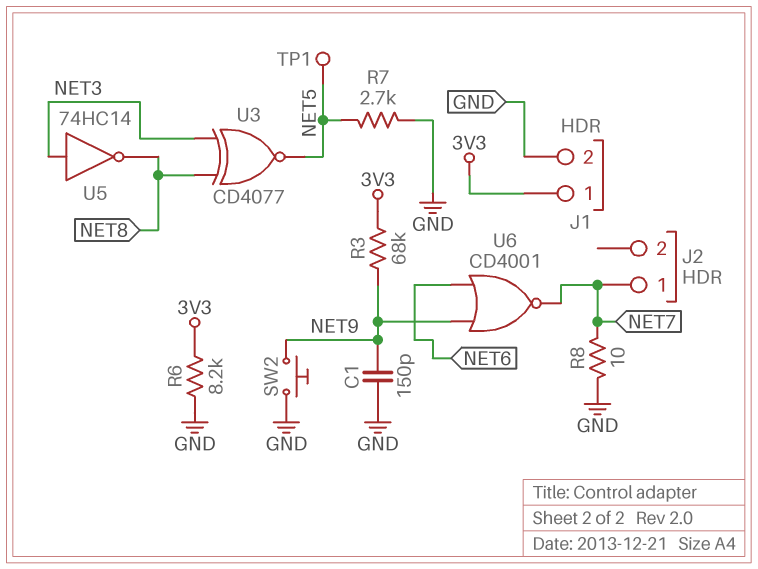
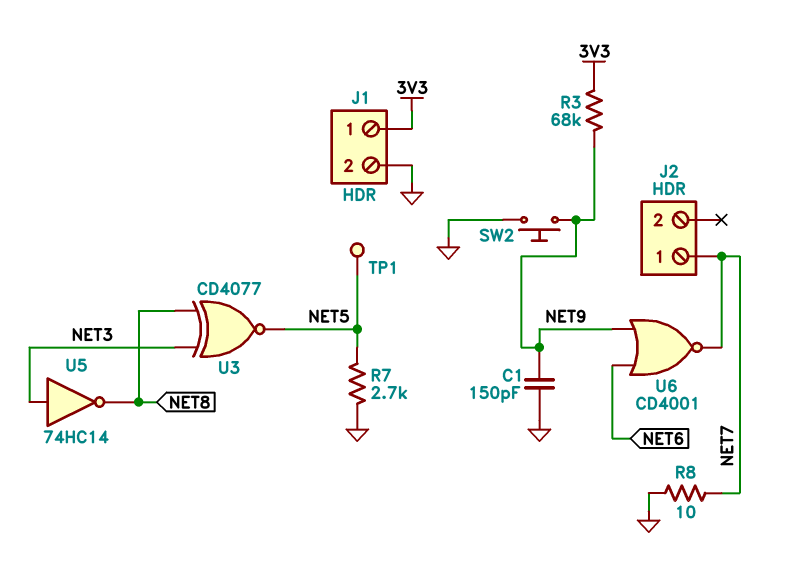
R6: 8.2k (3V3, GND) -> none

